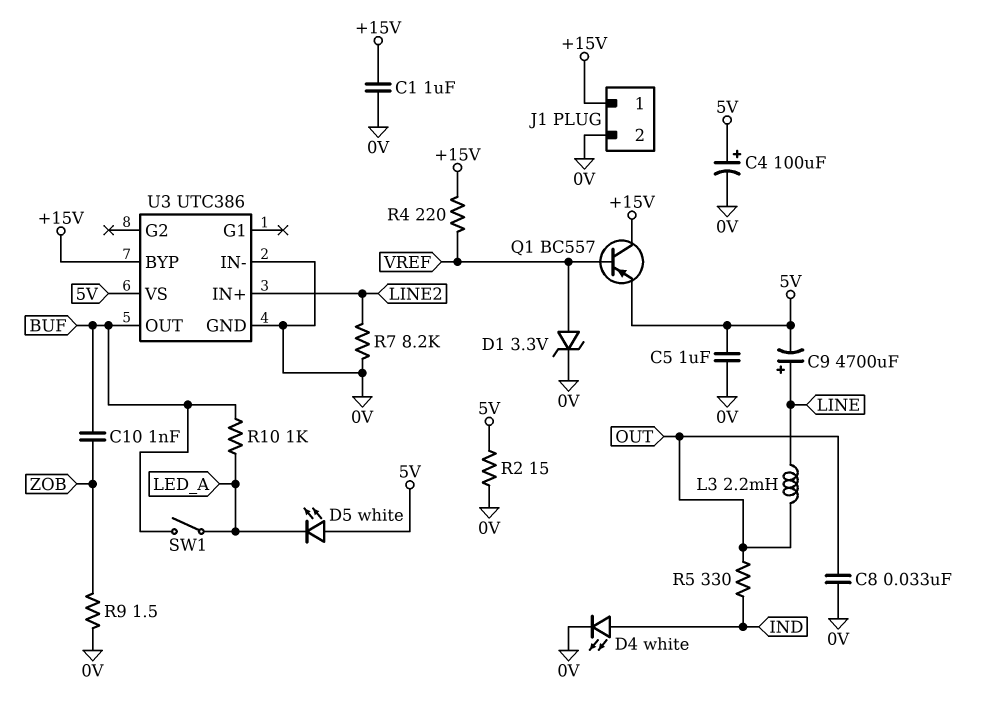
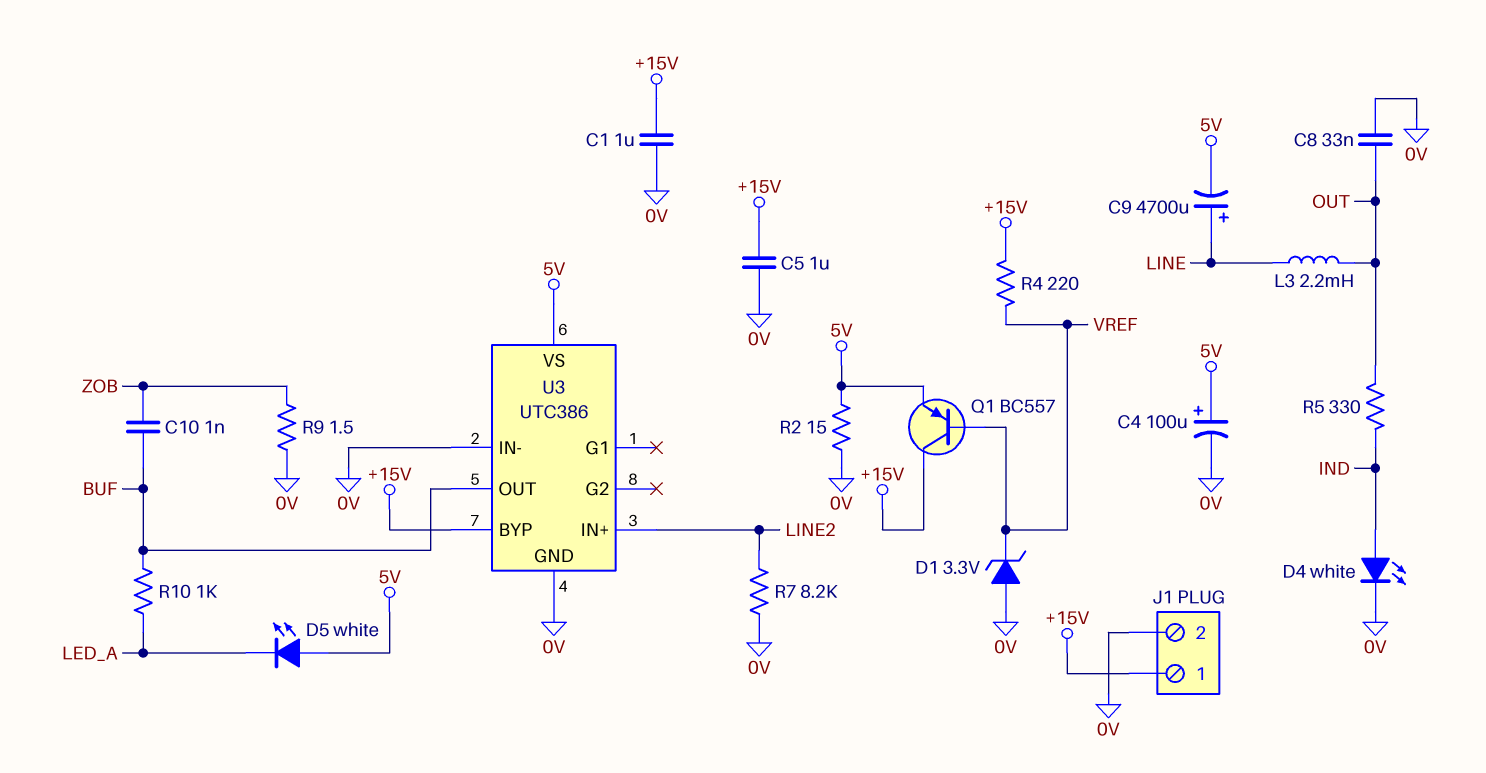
C5: 1uF (0V, 5V) -> 1uF (+15V, 0V)
D1: zener 3.3V (A VREF, K 0V) -> zener 3.3V (A 0V, K VREF)
SW1: switch (BUF, LED_A) -> none

